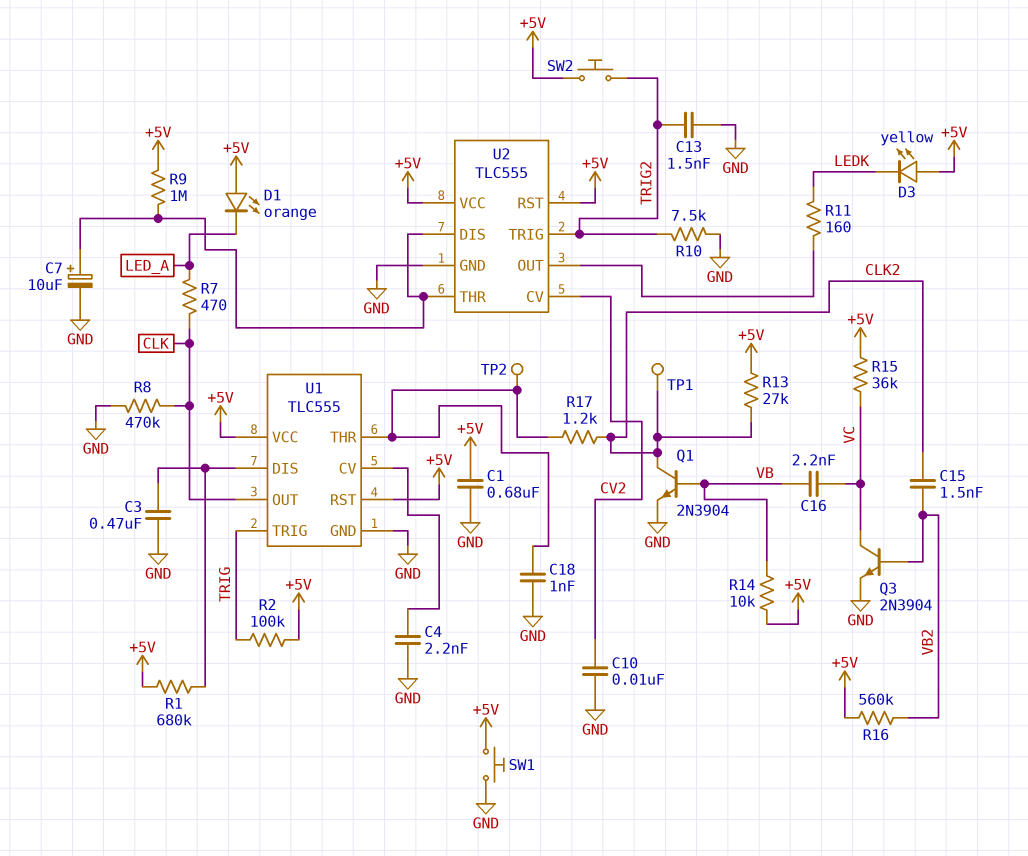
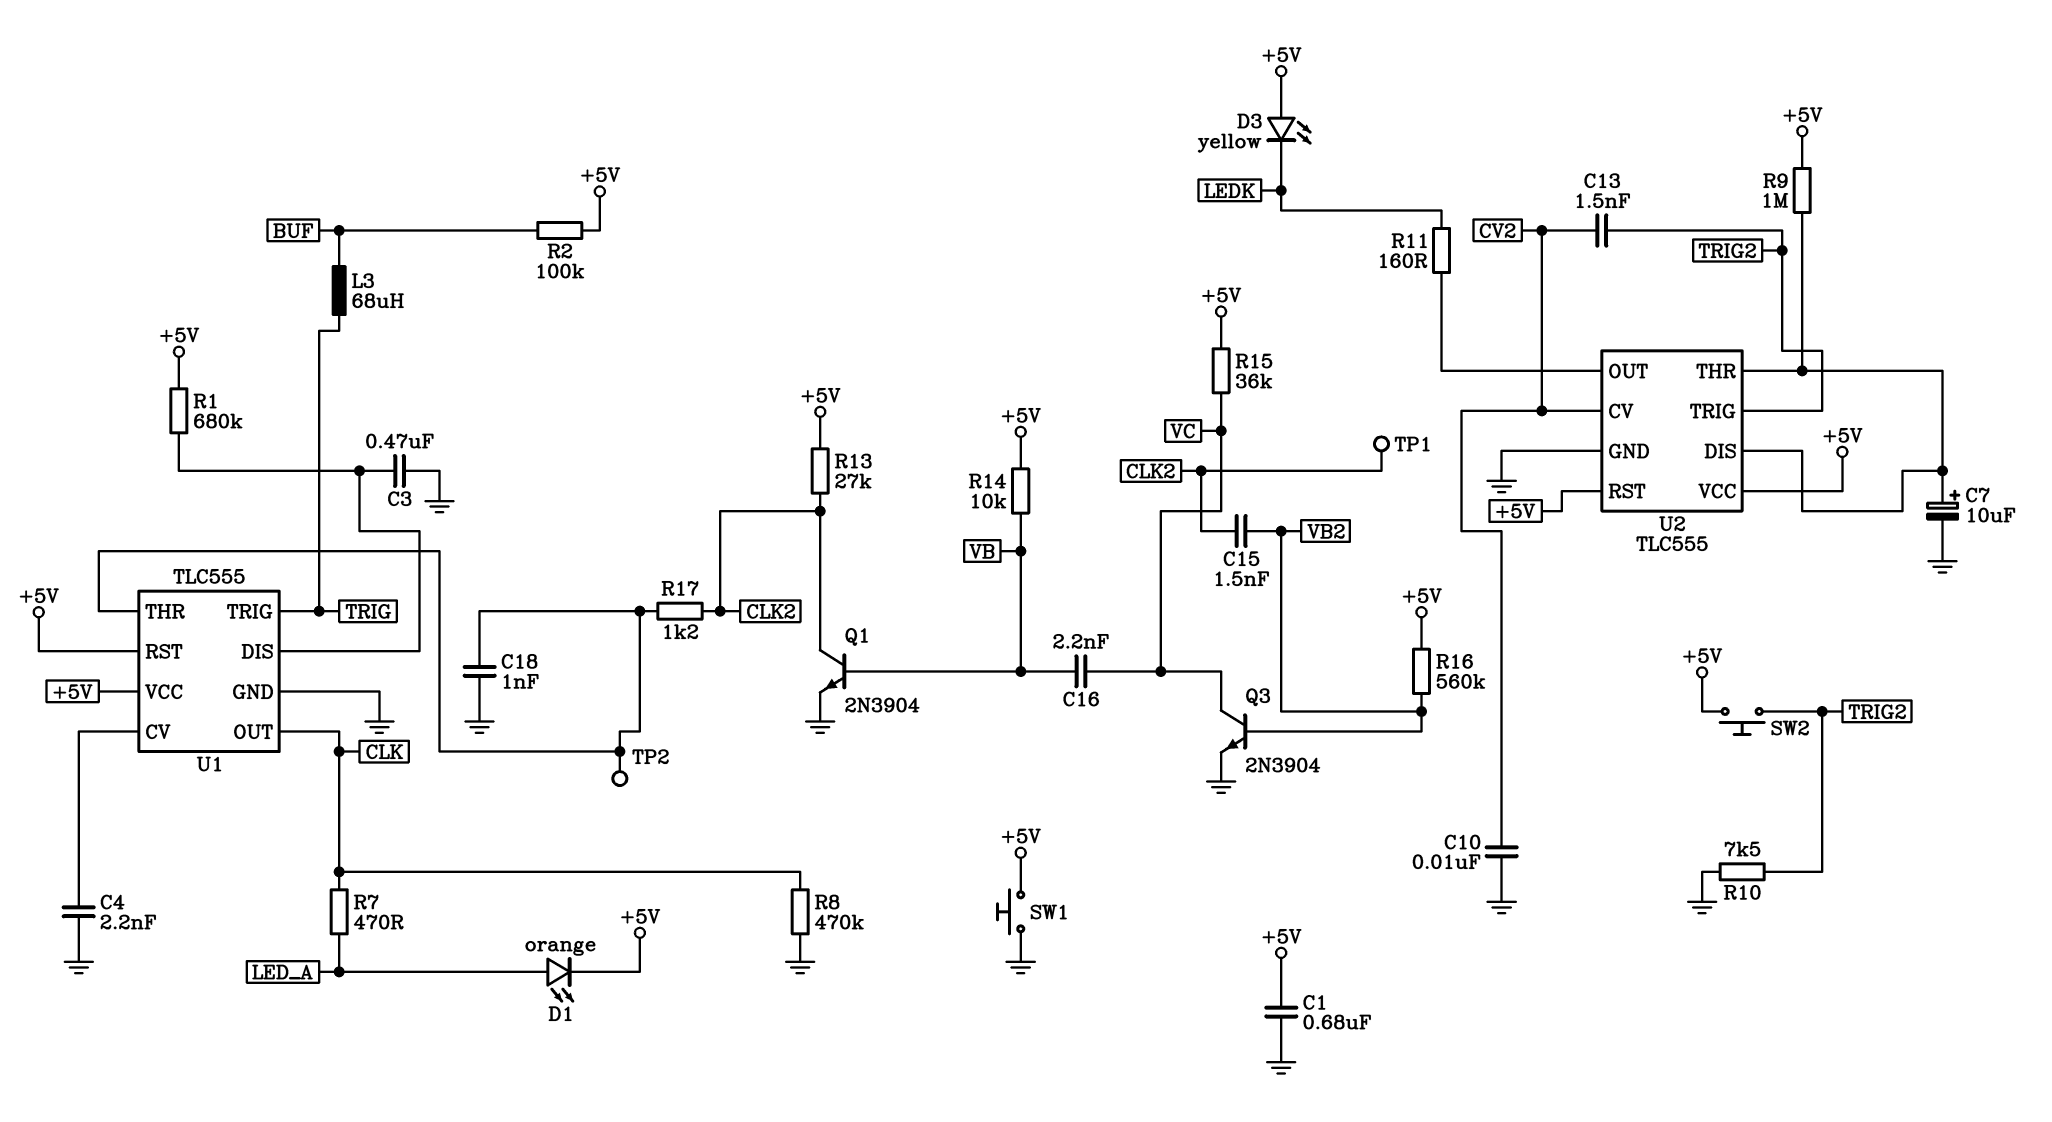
C13: 1.5nF (GND, TRIG2) -> 1.5nF (CV2, TRIG2)
D1: LED orange (A +5V, K LED_A) -> LED orange (A LED_A, K +5V)
L3: none -> 68uH (BUF, TRIG)
R2: 100k (+5V, TRIG) -> 100k (+5V, BUF)

